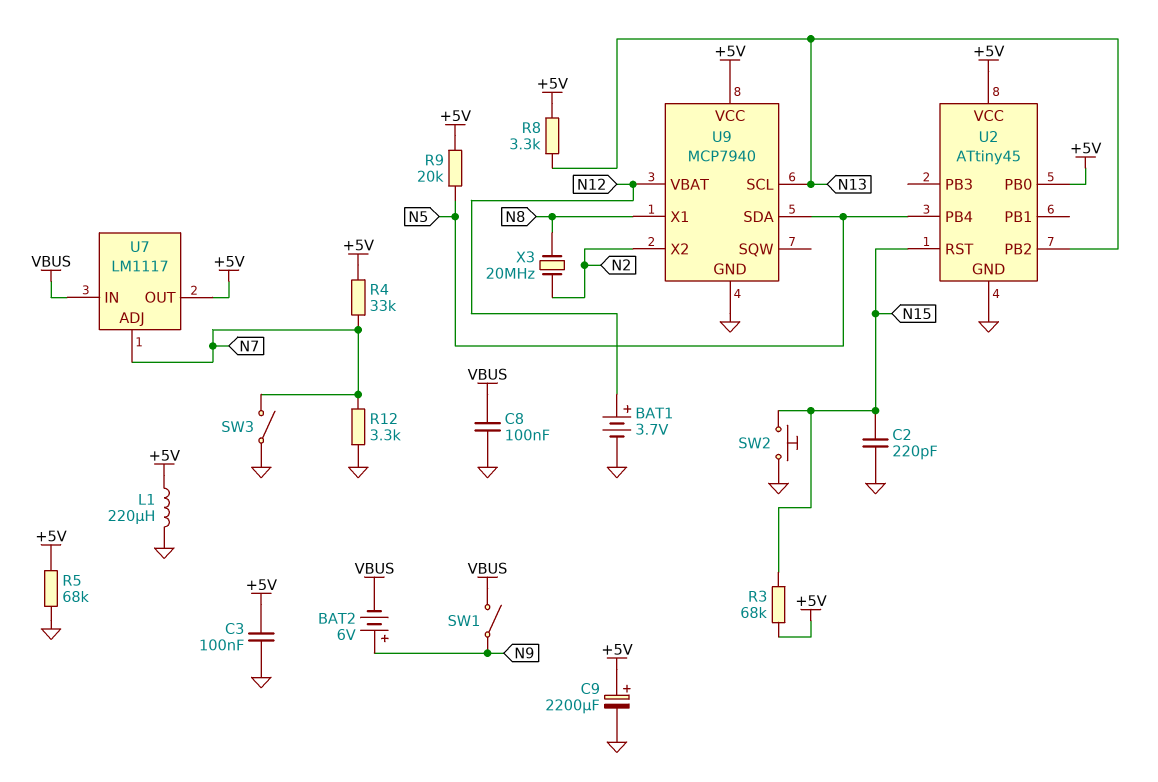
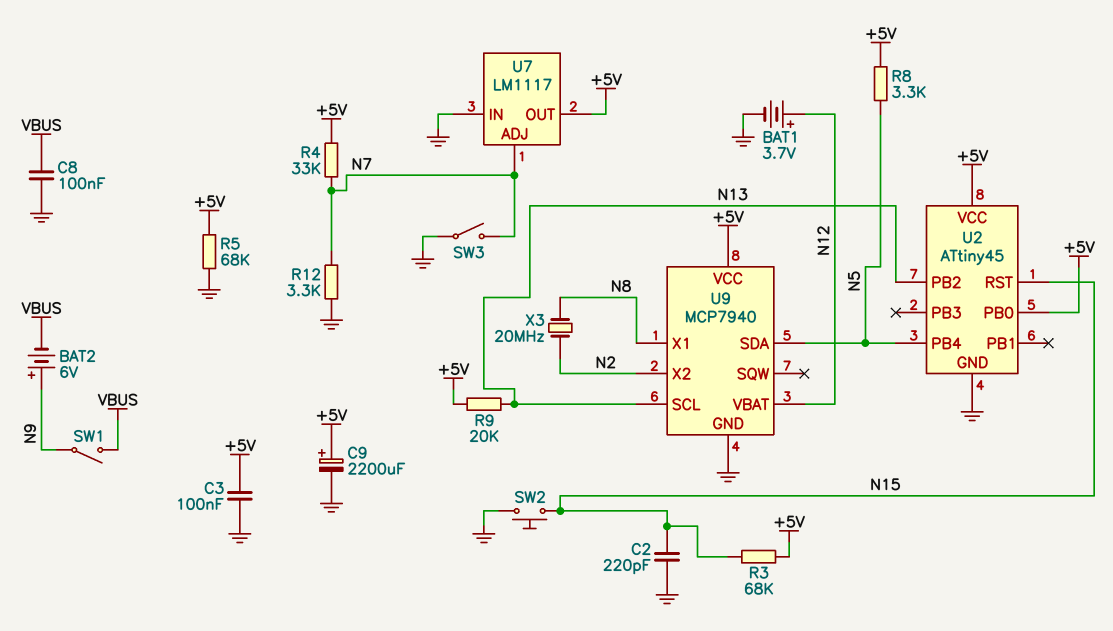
L1: 220uH (+5V, GND) -> none
R8: 3.3k (+5V, N13) -> 3.3k (+5V, N5)
R9: 20k (+5V, N5) -> 20k (+5V, N13)
U7 pin IN: VBUS -> GND

